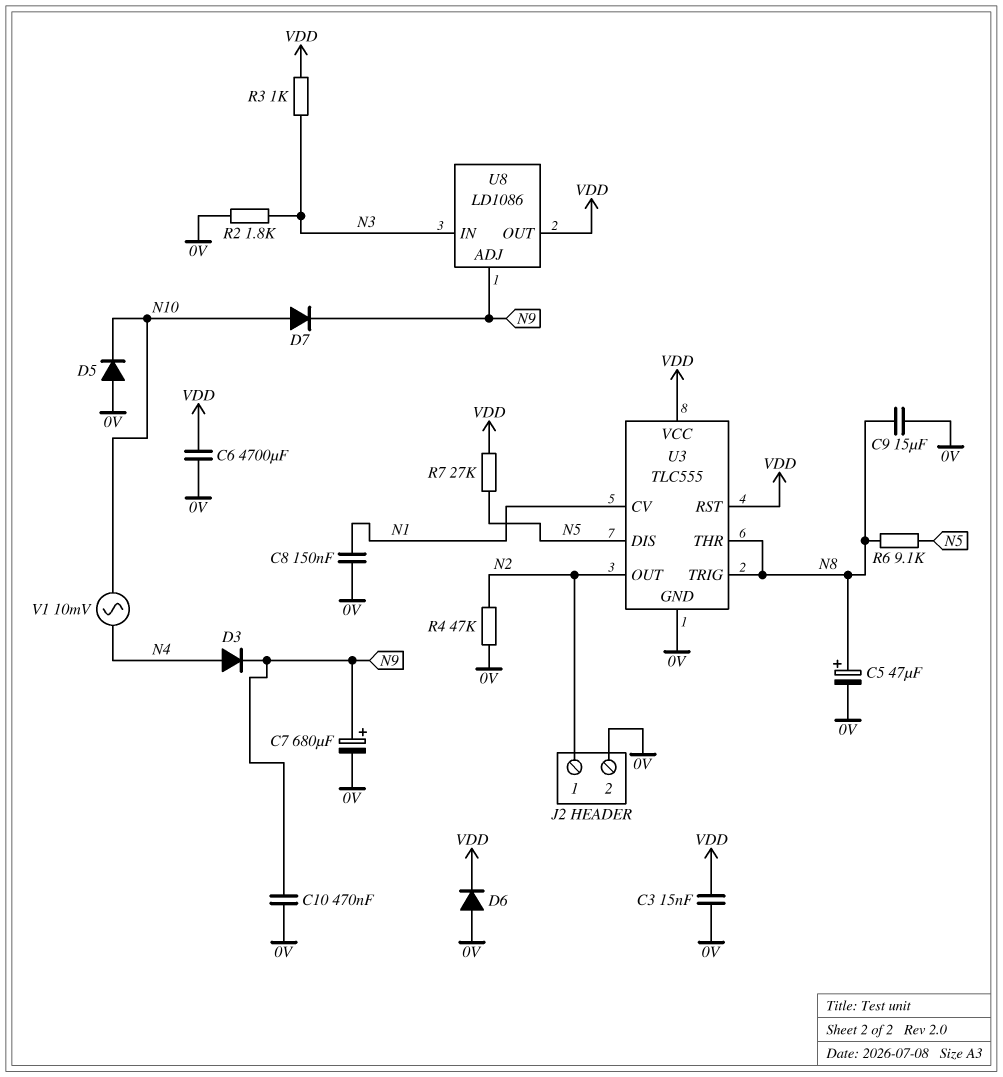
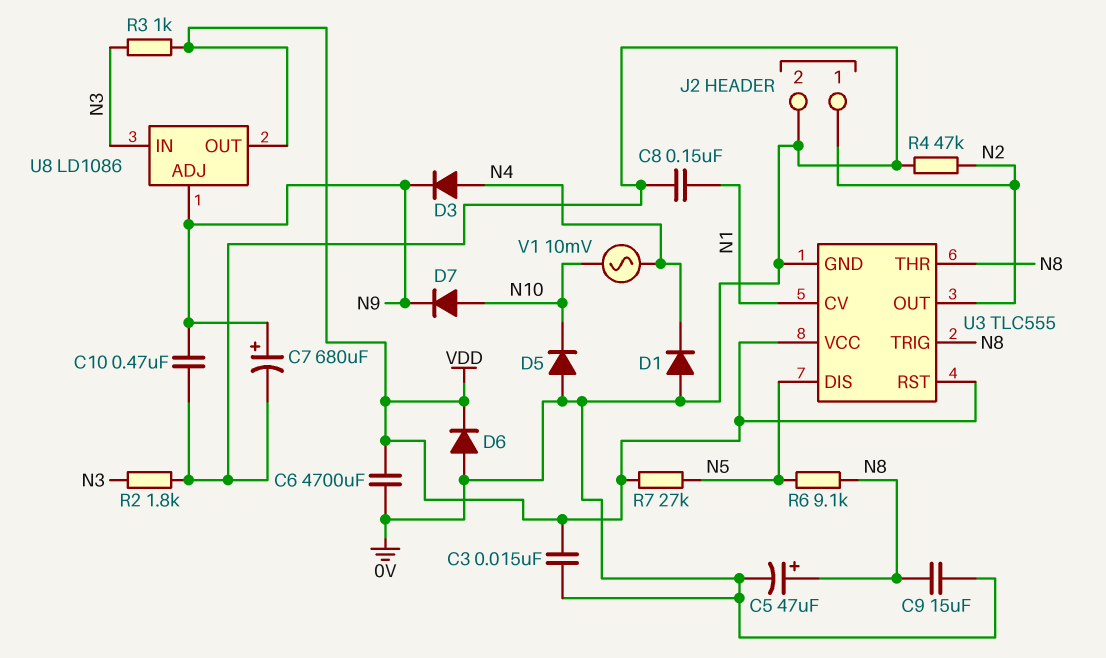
D1: none -> diode (A 0V, K N4)

